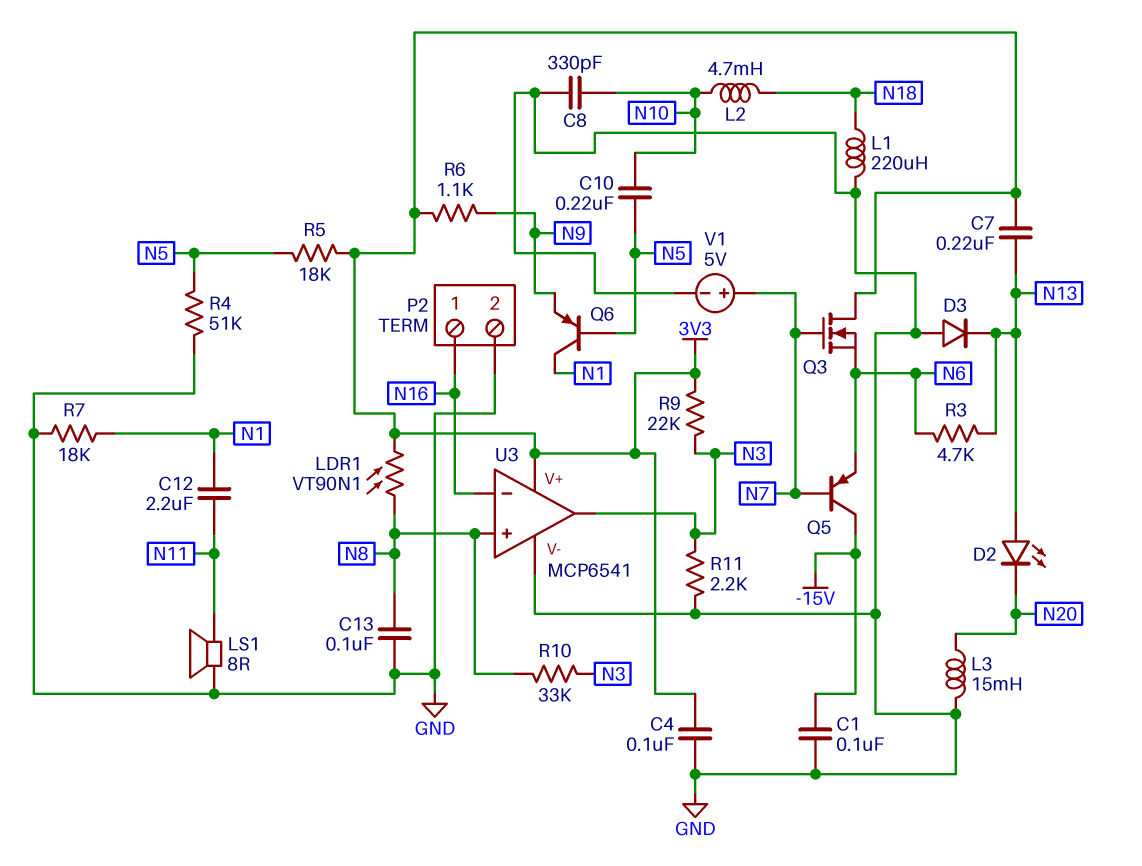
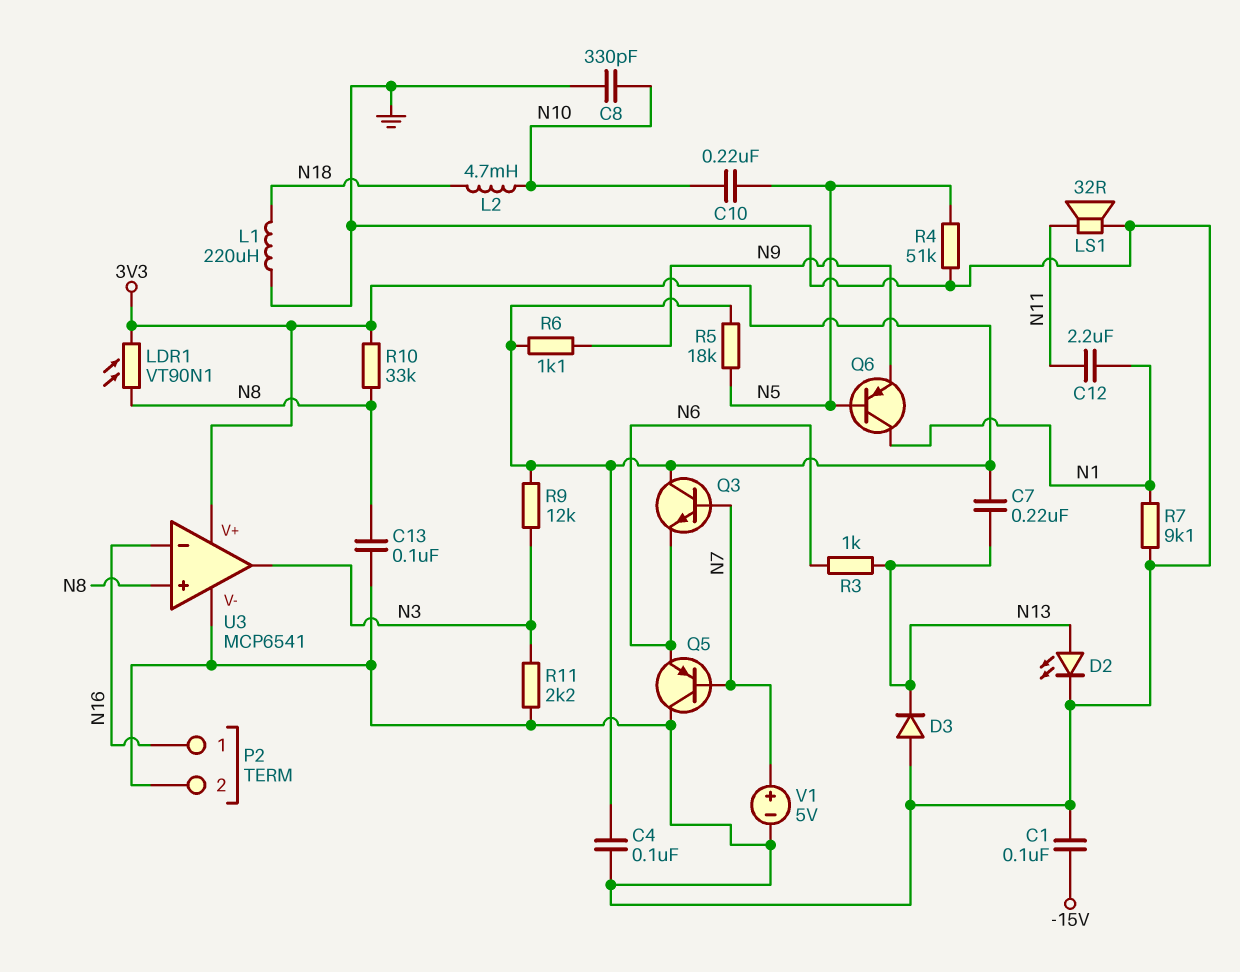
D2: LED (A N13, K N20) -> LED (A N13, K GND)
L3: 15mH (GND, N20) -> none
LS1: speaker 8R (GND, N11) -> speaker 32R (GND, N11)
Q3: NMOS (G N7, D 3V3, S N6) -> NPN (B N7, C 3V3, E N6)
Q5: PNP (B N7, C -15V, E N6) -> PNP (B N7, C GND, E N6)
R3: 4.7k (N6, N13) -> 1k (N6, N13)
R7: 18k (GND, N1) -> 9.1k (GND, N1)
R9: 22k (3V3, N3) -> 12k (3V3, N3)
R10: 33k (N3, N8) -> 33k (3V3, N8)

